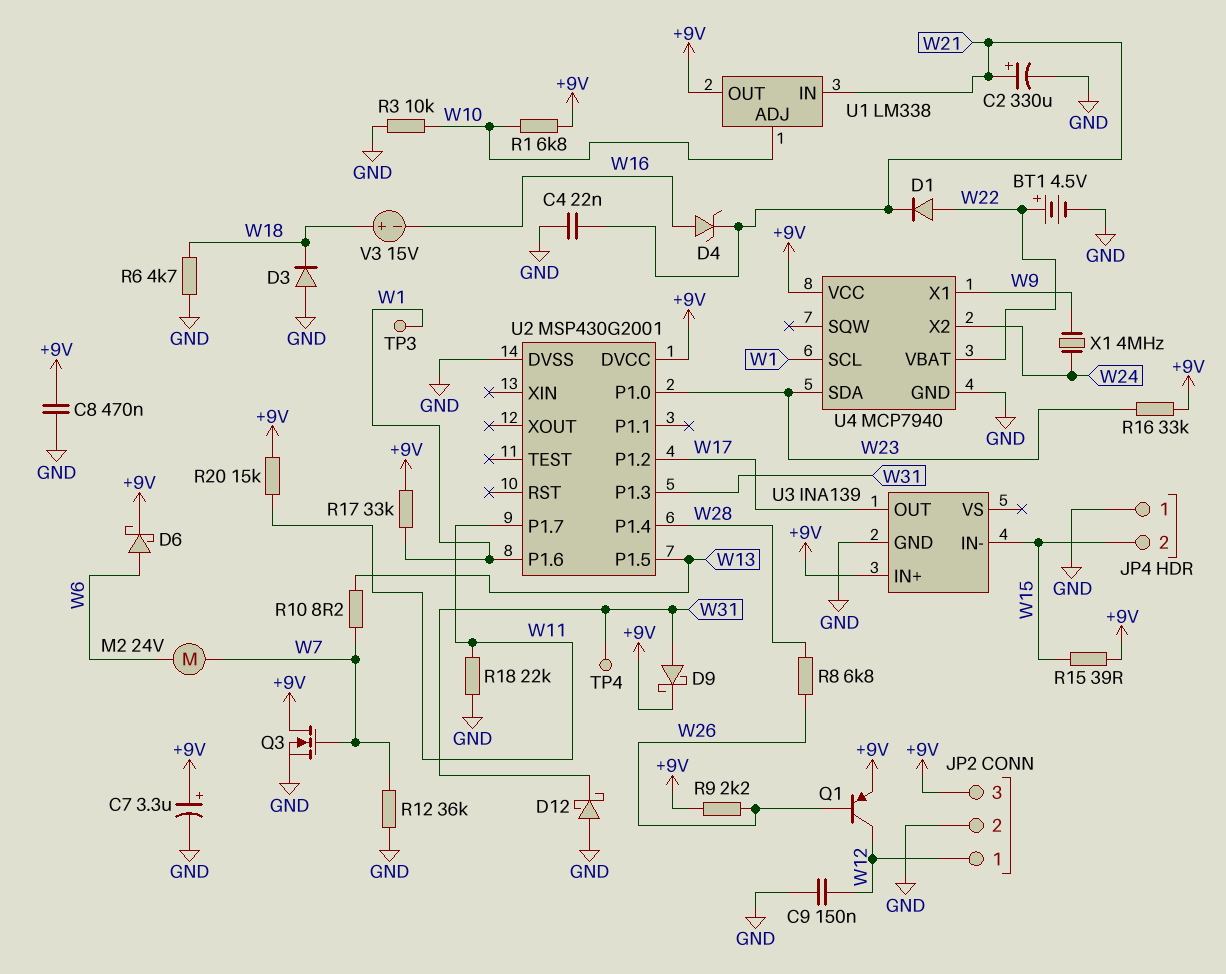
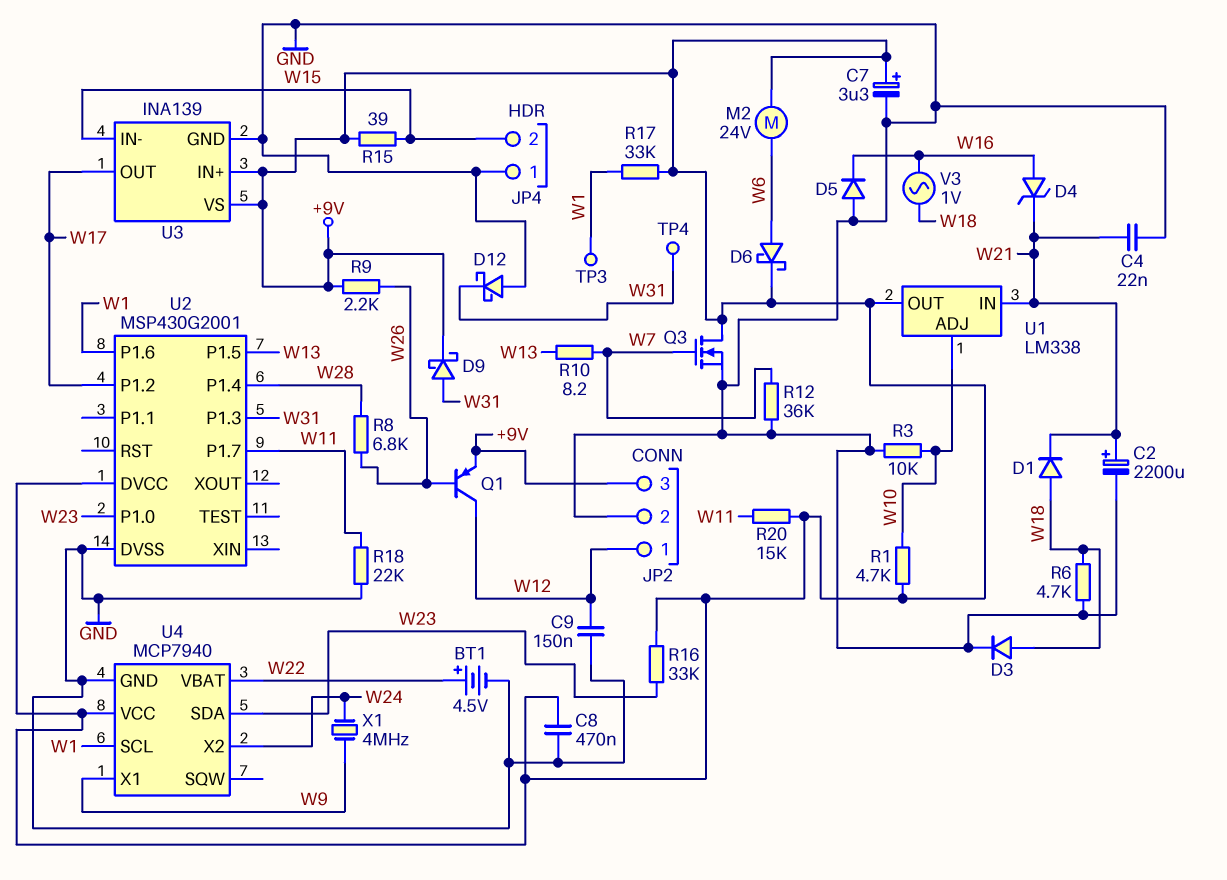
C2: 330uF (plus W21, minus GND) -> 2200uF (plus W21, minus GND)
D1: diode (A W22, K W21) -> diode (A W18, K W21)
D3: diode (A GND, K W18) -> diode (A W18, K GND)
D5: none -> diode (A GND, K W16)
M2: motor 24V (W6, W7) -> motor 24V (+9V, W6)
R1: 6.8k (+9V, W10) -> 4.7k (+9V, W10)
U3 pin VS: none -> +9V
V3: 15V (plus W18, minus W16) -> AC 1V (W16, W18)

